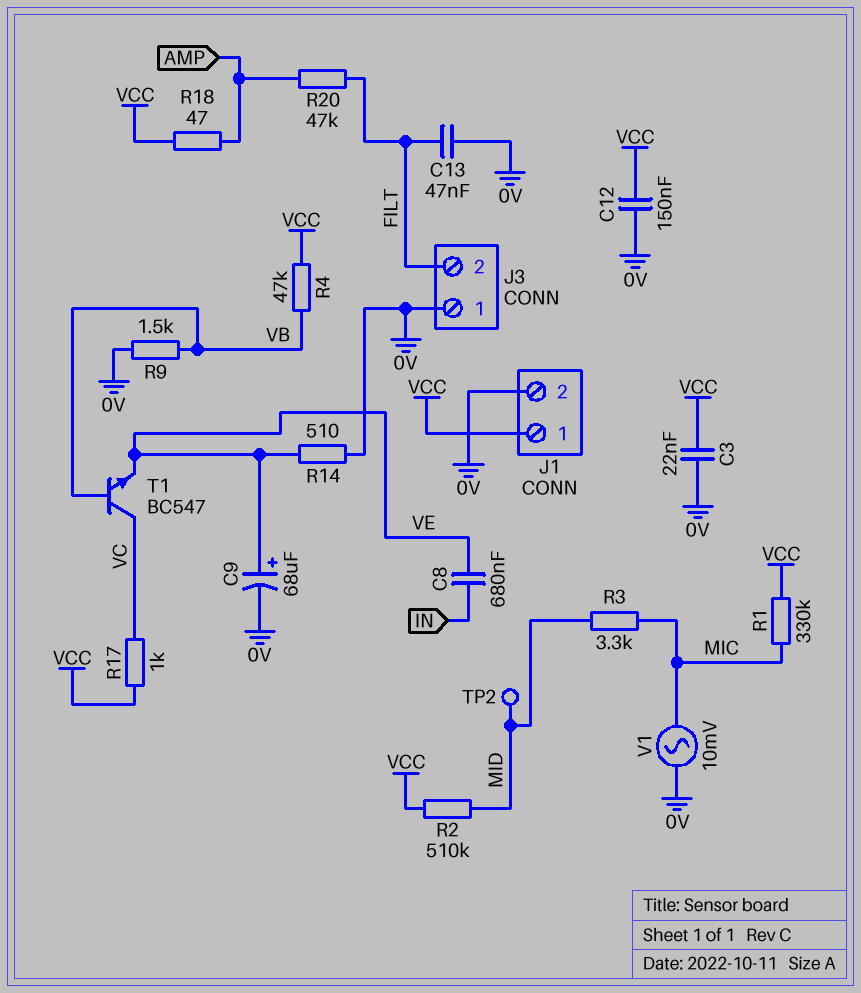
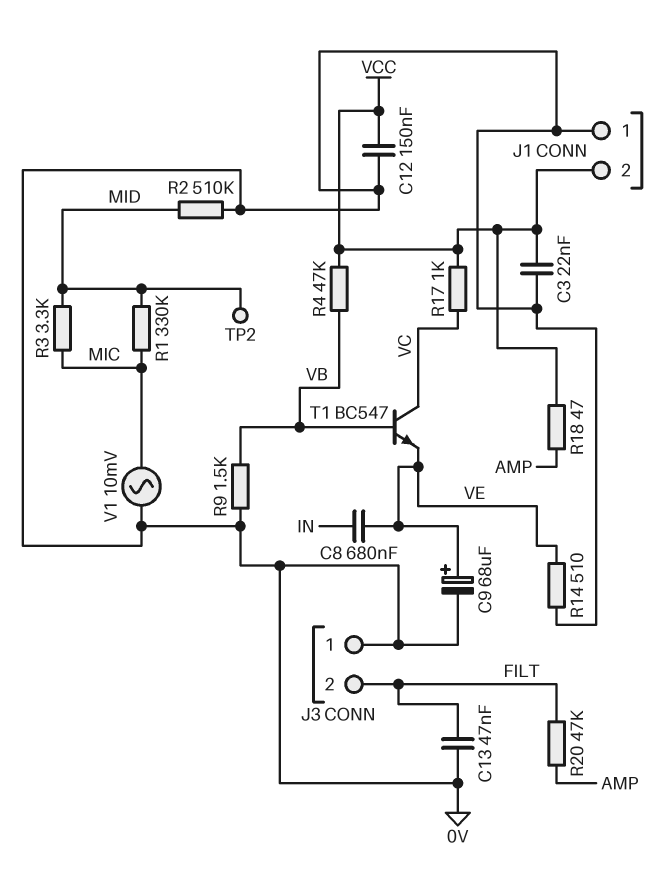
J1 pin 1: VCC -> 0V
J1 pin 2: 0V -> VCC
R1: 330k (MIC, VCC) -> 330k (MIC, MID)
R2: 510k (MID, VCC) -> 510k (0V, MID)

